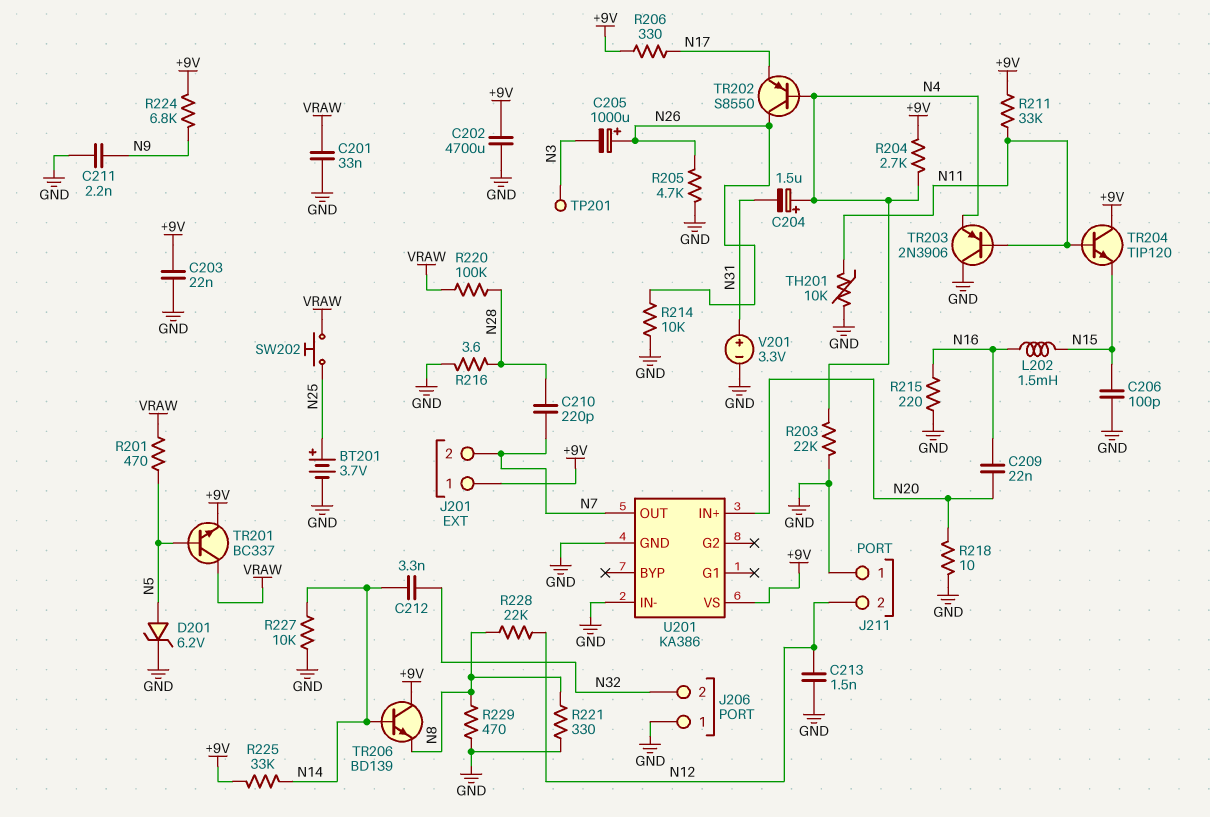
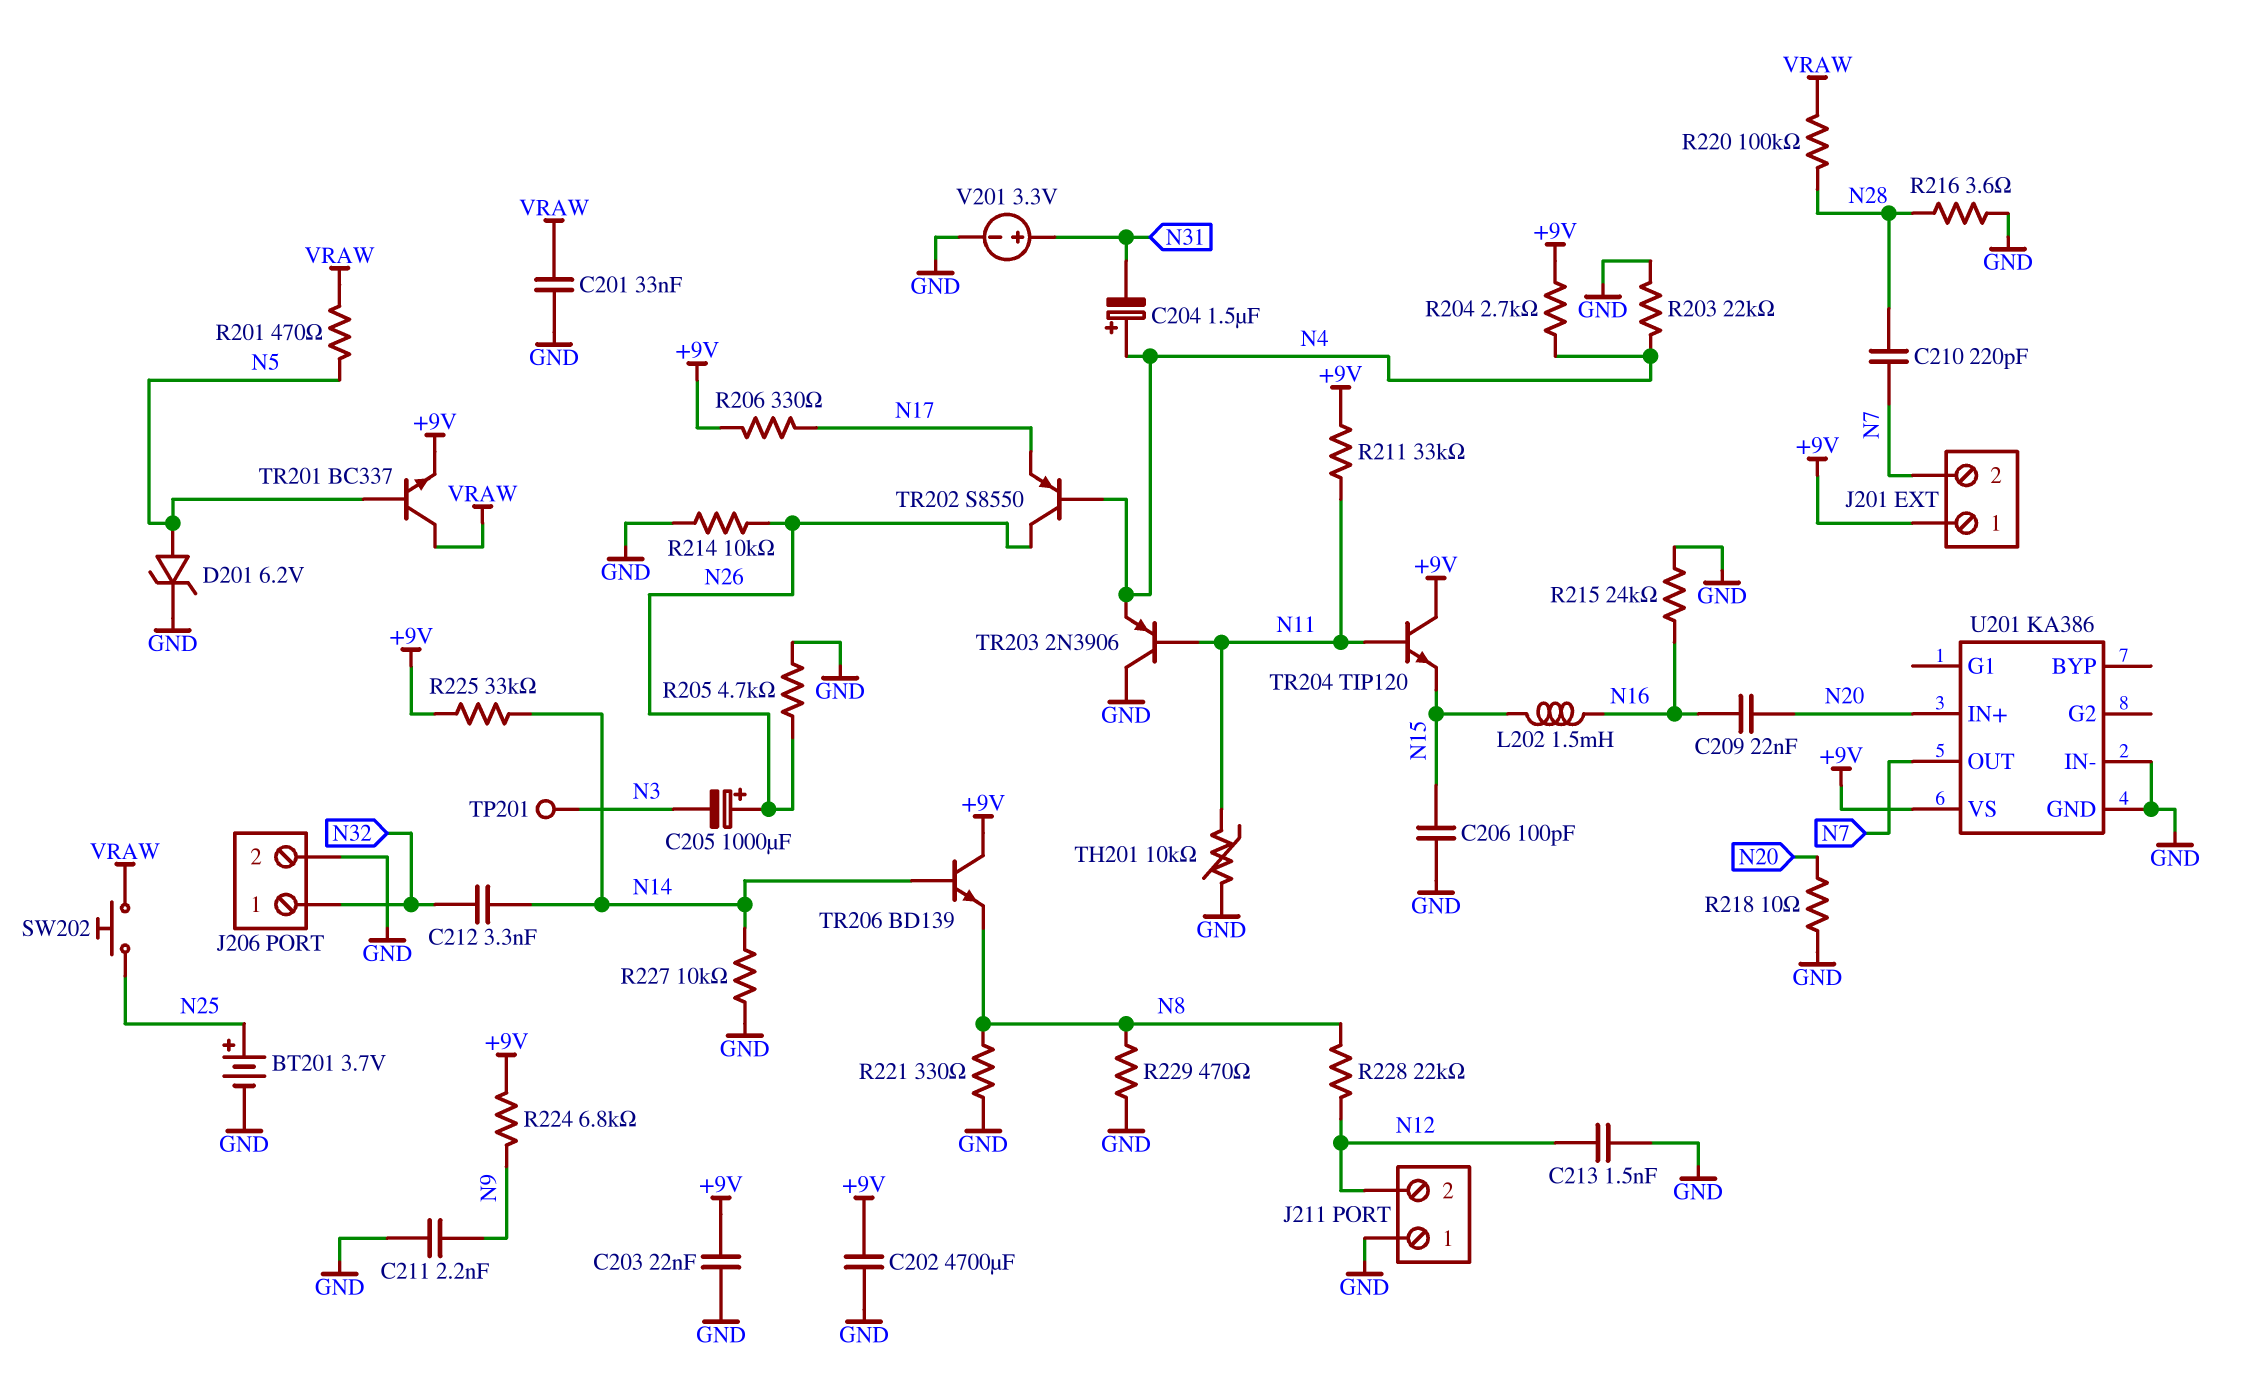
J206 pin 1: GND -> N32
J206 pin 2: N32 -> GND
R215: 220 (GND, N16) -> 24k (GND, N16)

